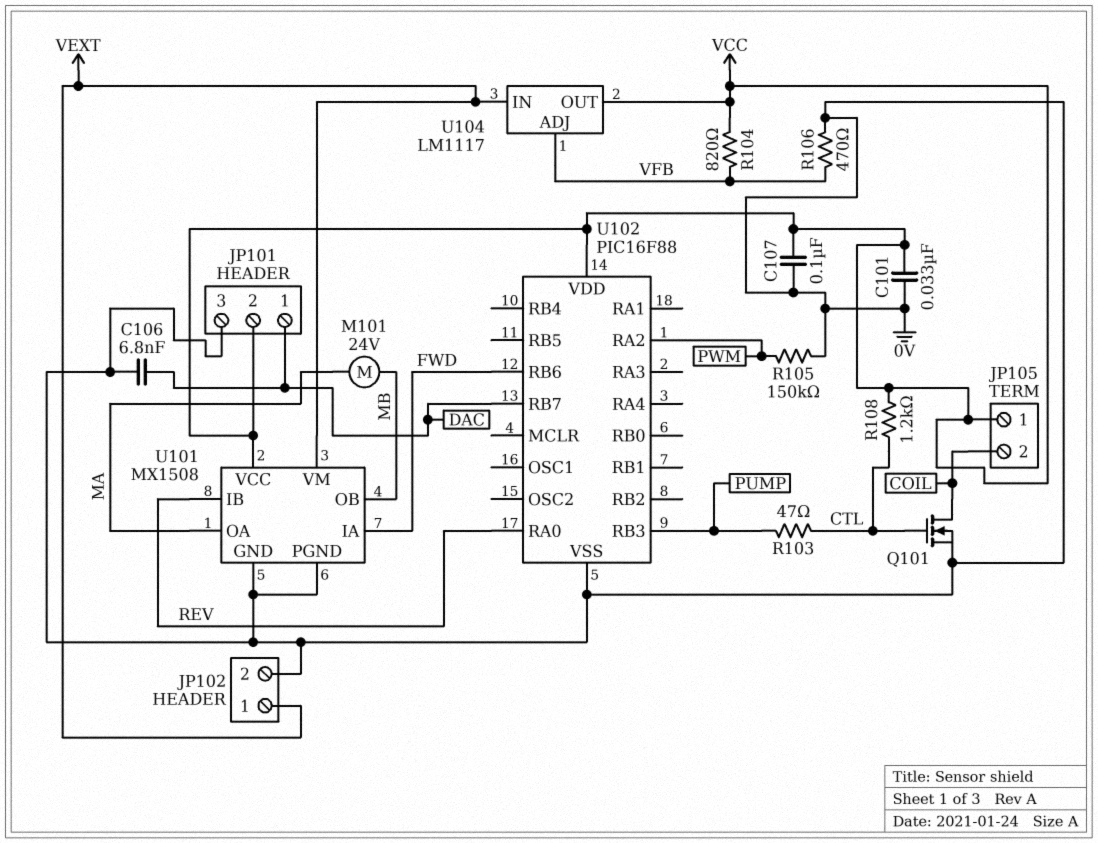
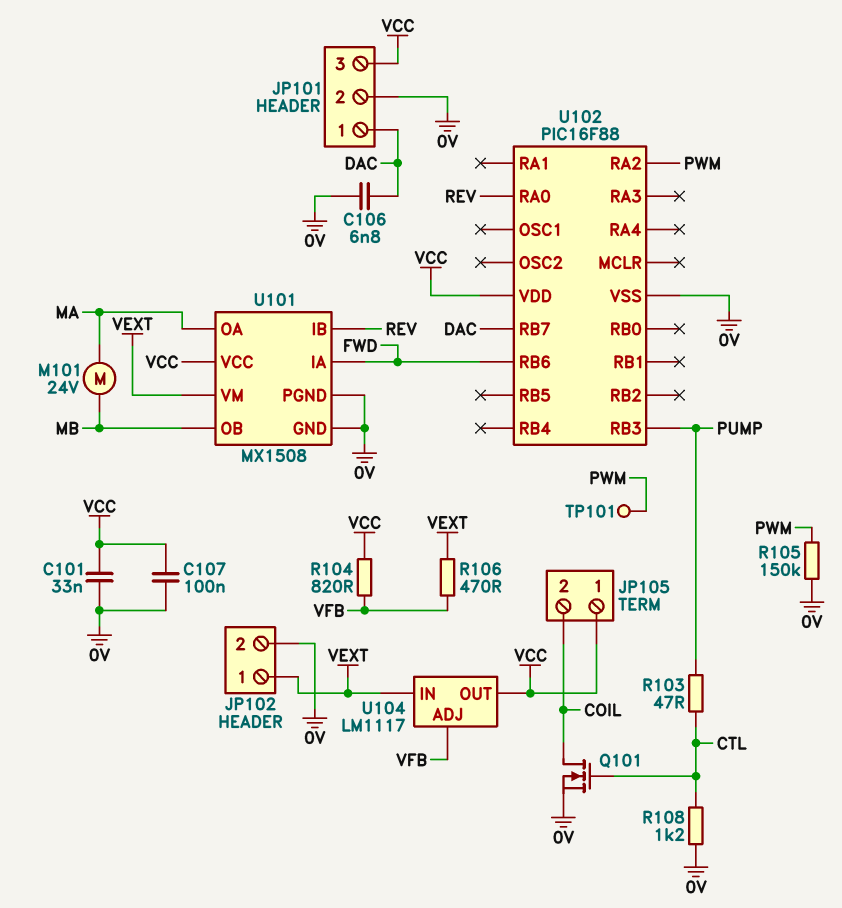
JP101 pin 2: VCC -> 0V
JP101 pin 3: 0V -> VCC
R106: 470 (0V, VFB) -> 470 (VEXT, VFB)
R108: 1.2k (CTL, VCC) -> 1.2k (0V, CTL)
TP101: none -> test point (PWM)

